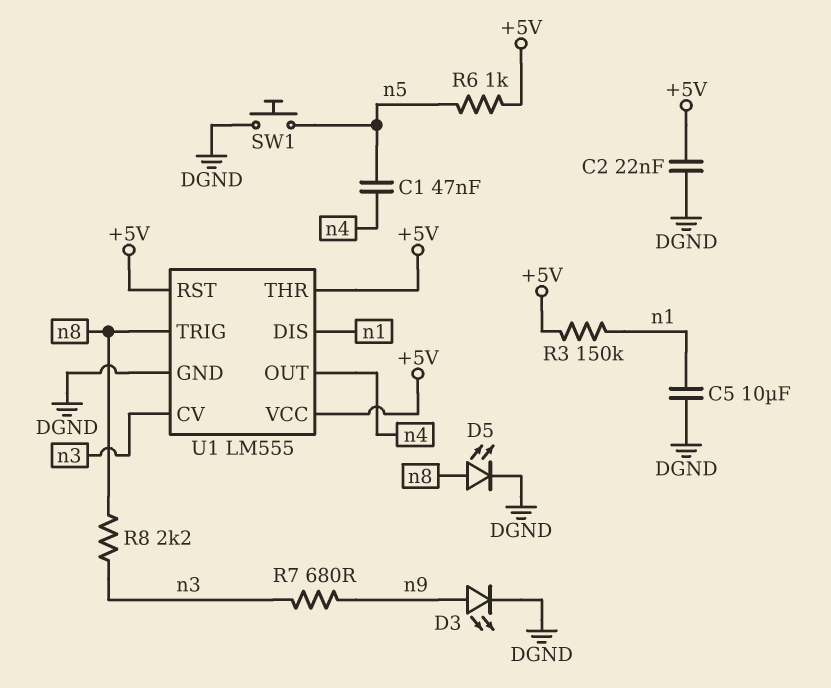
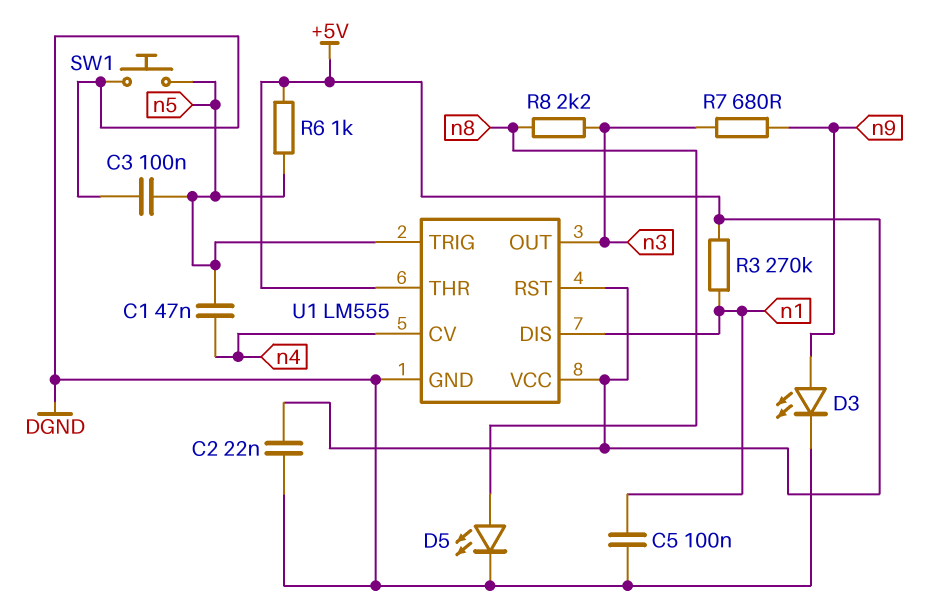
C3: none -> 100nF (DGND, n5)
C5: 10uF (DGND, n1) -> 100nF (DGND, n1)
R3: 150k (+5V, n1) -> 270k (+5V, n1)
U1 pin CV: n3 -> n4
U1 pin OUT: n4 -> n3
U1 pin TRIG: n8 -> n5

